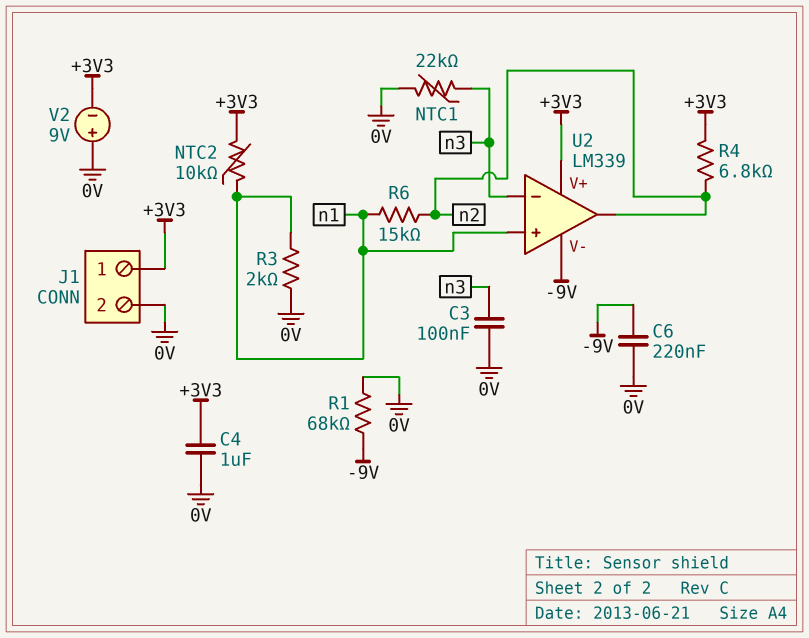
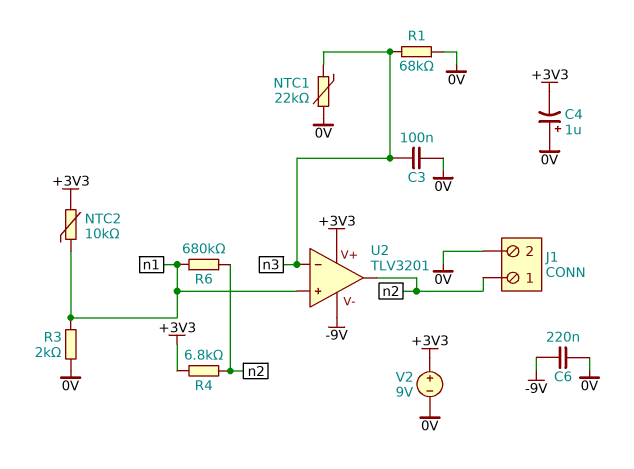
C4: 1uF (+3V3, 0V) -> 1uF (plus 0V, minus +3V3)
J1 pin 1: +3V3 -> n2
R1: 68k (-9V, 0V) -> 68k (0V, n3)
R6: 15k (n1, n2) -> 680k (n1, n2)
U2: LM339 -> TLV3201
V2: 9V (plus 0V, minus +3V3) -> 9V (plus +3V3, minus 0V)

